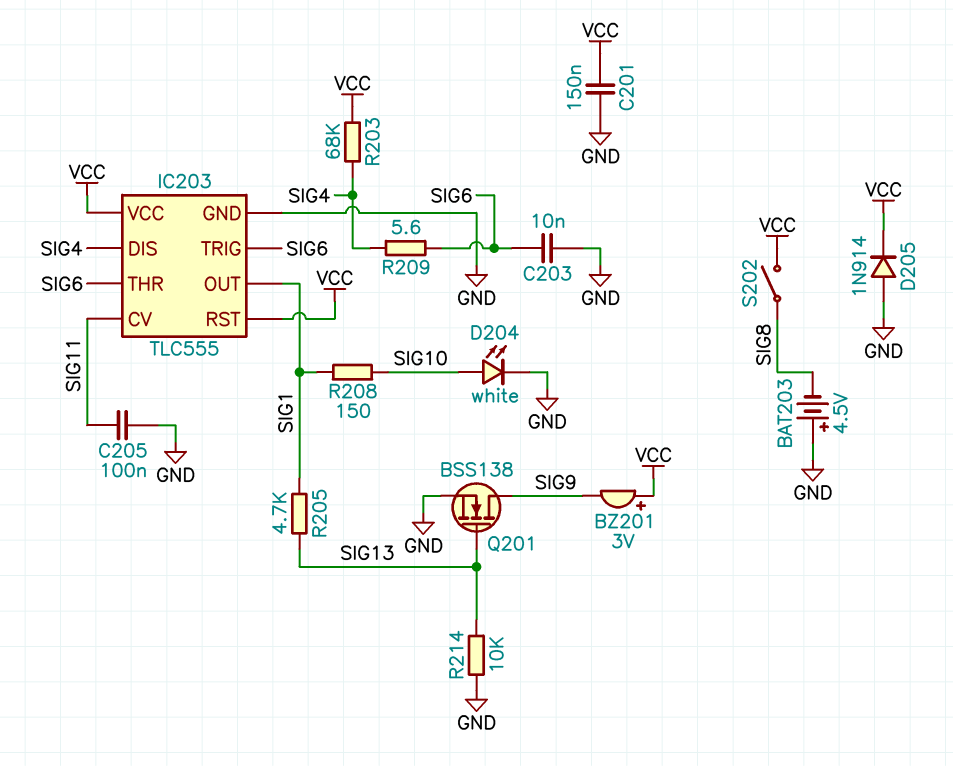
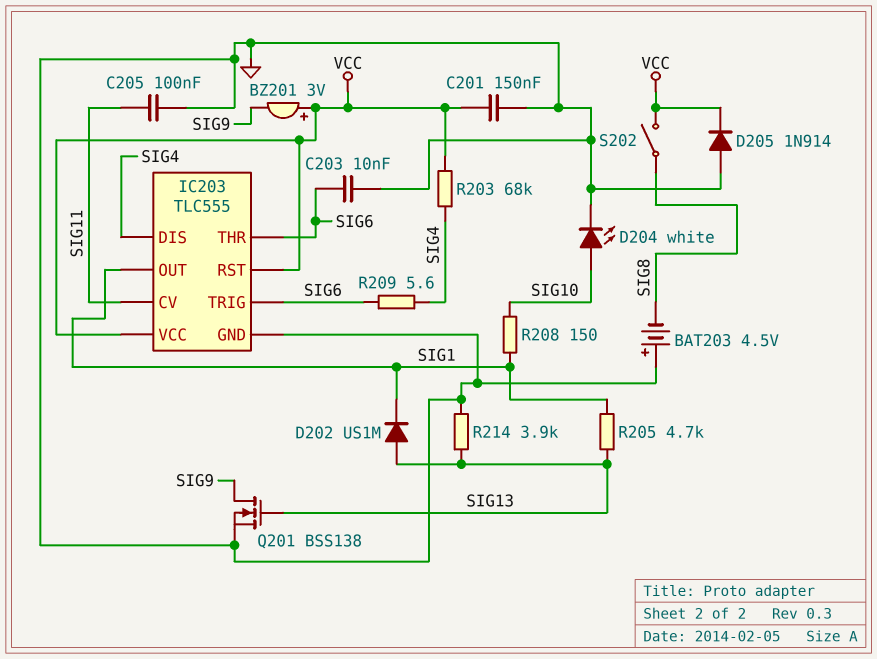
D202: none -> diode US1M (A SIG13, K SIG1)
R214: 10k (GND, SIG13) -> 3.9k (GND, SIG13)

